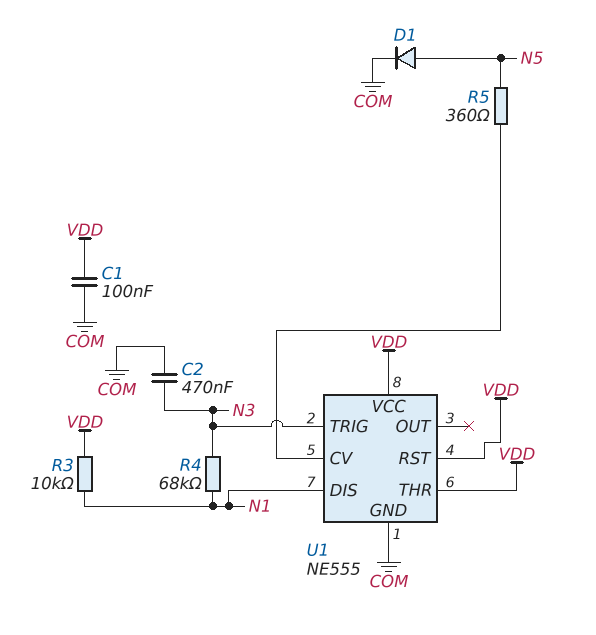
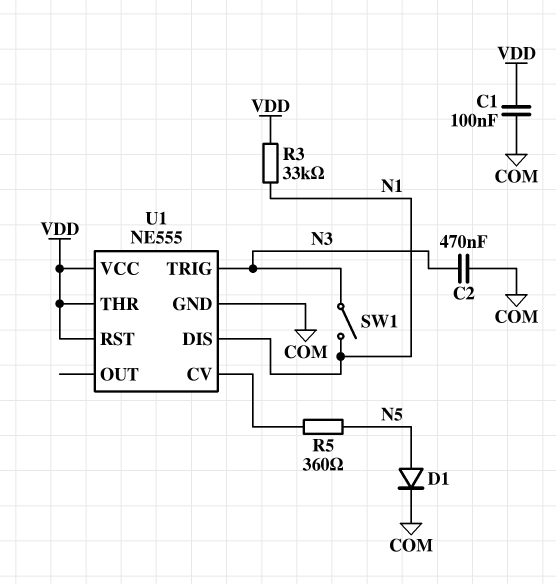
R3: 10k (N1, VDD) -> 33k (N1, VDD)
R4: 68k (N1, N3) -> none
SW1: none -> switch (N1, N3)

